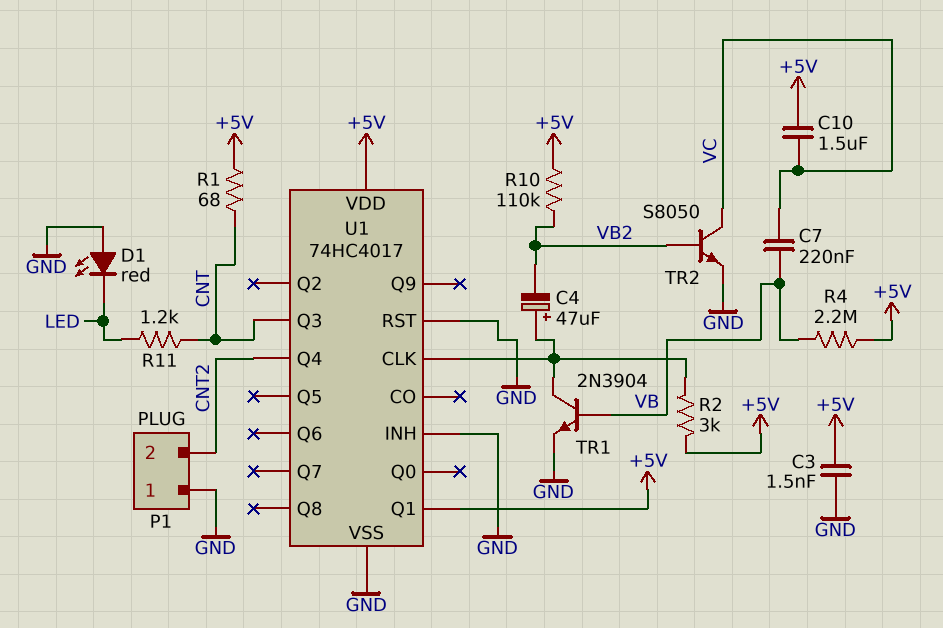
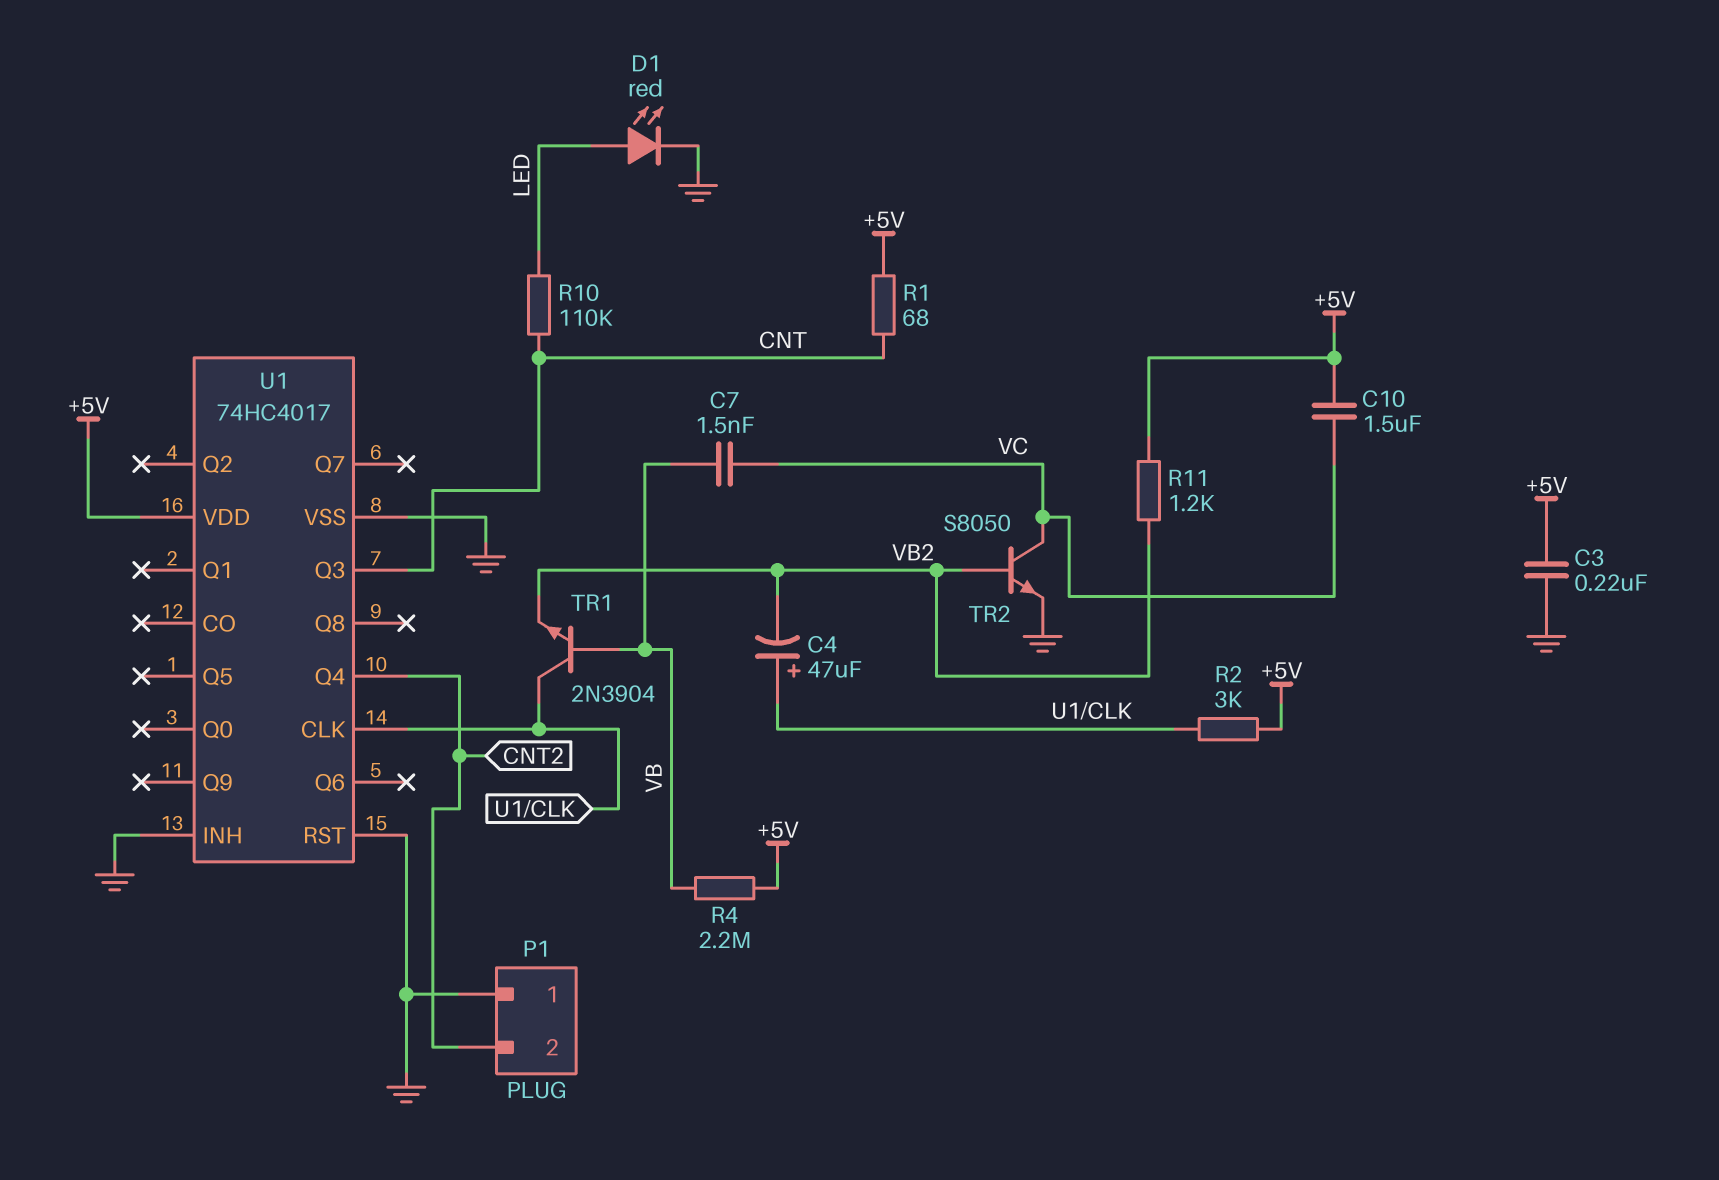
C3: 1.5nF (+5V, GND) -> 220nF (+5V, GND)
C7: 220nF (VB, VC) -> 1.5nF (VB, VC)
D1: LED red (A GND, K LED) -> LED red (A LED, K GND)
R10: 110k (+5V, VB2) -> 110k (CNT, LED)
R11: 1.2k (CNT, LED) -> 1.2k (+5V, VB2)
TR1: NPN 2N3904 (B VB, C U1/CLK, E GND) -> NPN 2N3904 (B VB, C U1/CLK, E VB2)
U1 pin Q1: +5V -> none

